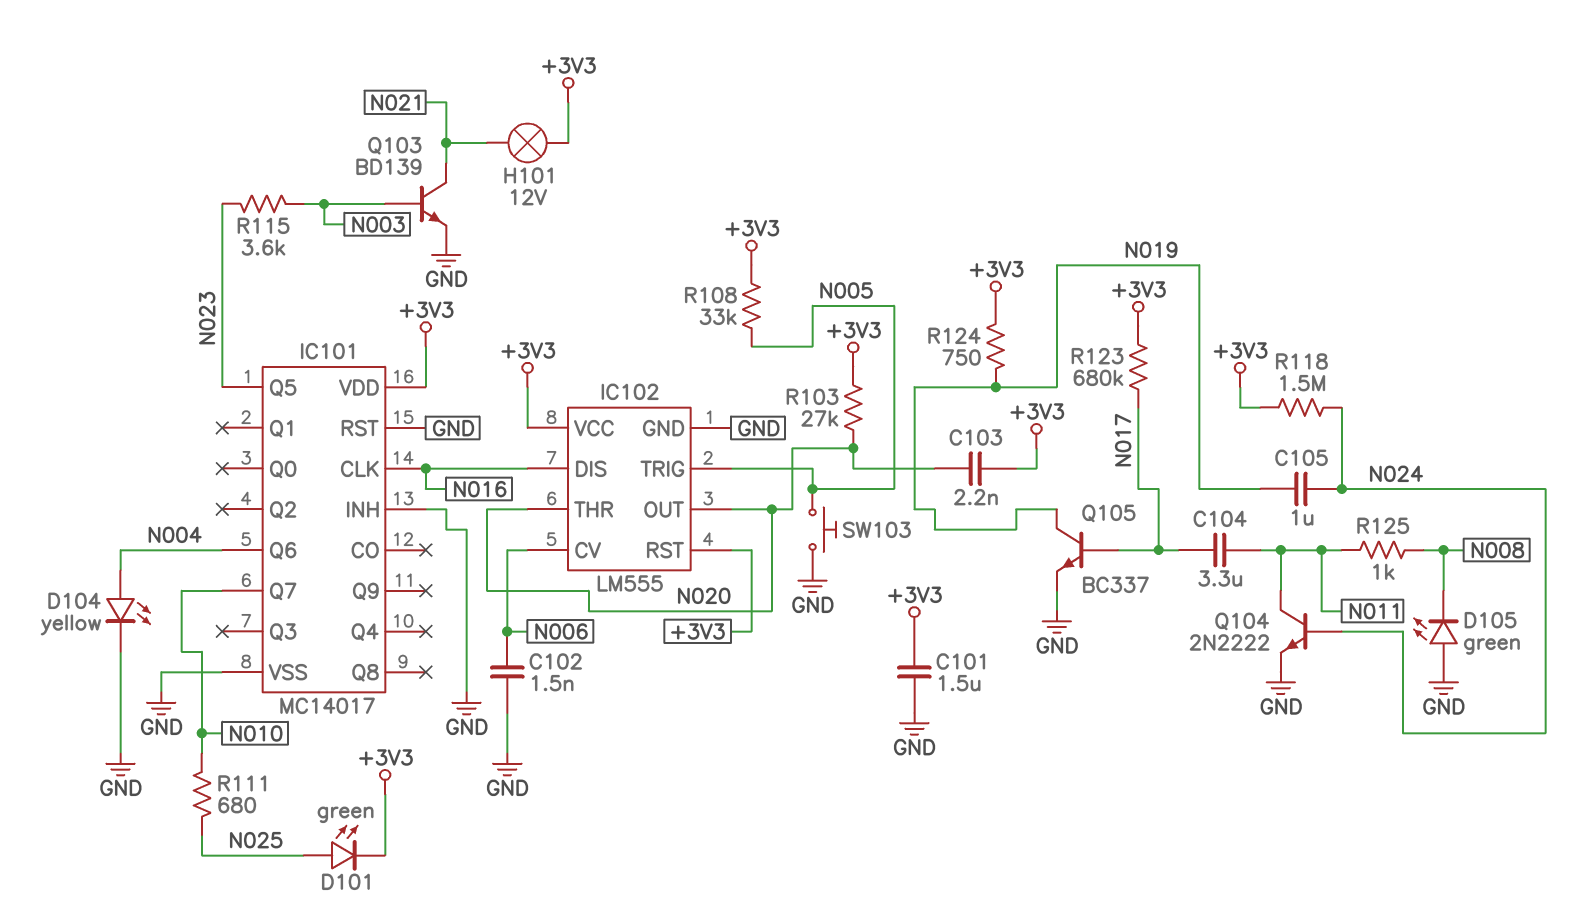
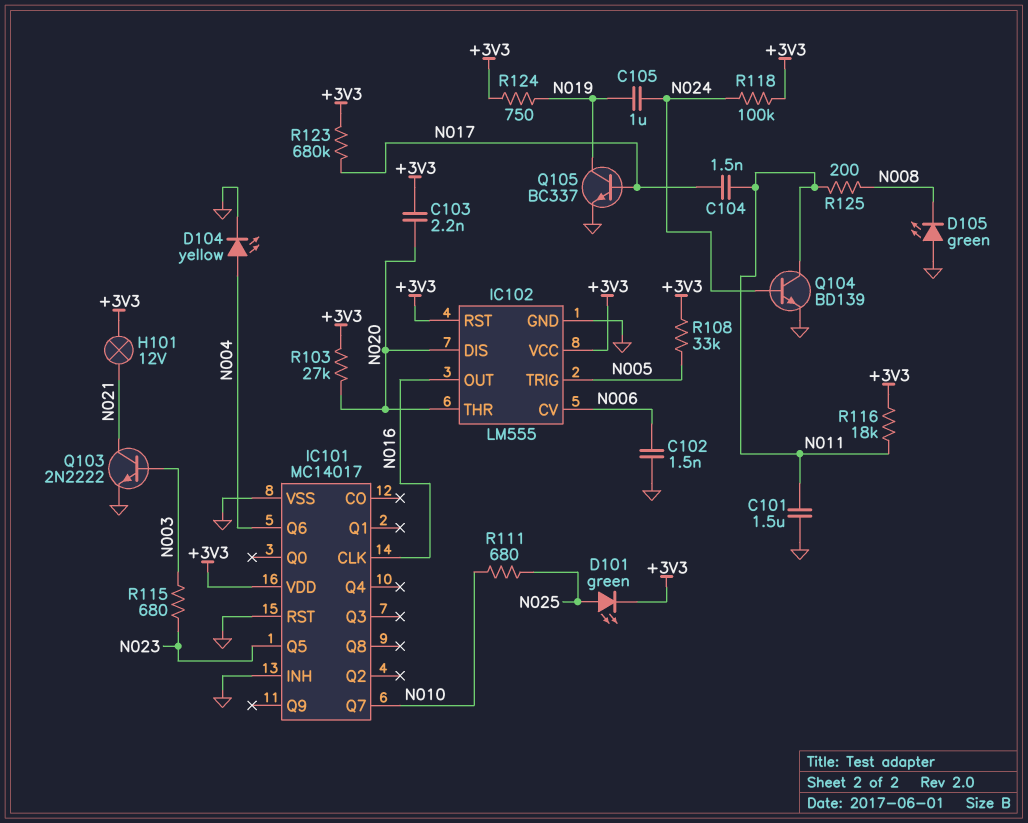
C101: 1.5uF (+3V3, GND) -> 1.5uF (GND, N011)
C104: 3.3uF (N011, N017) -> 1.5nF (N011, N017)
IC102 pin DIS: N016 -> N020
IC102 pin OUT: N020 -> N016
Q103: NPN BD139 (B N003, C N021, E GND) -> NPN 2N2222 (B N003, C N021, E GND)
Q104: NPN 2N2222 (B N024, C N011, E GND) -> NPN BD139 (B N024, C N011, E GND)
R115: 3.6k (N003, N023) -> 680 (N003, N023)
R116: none -> 18k (+3V3, N011)
R118: 1.5M (+3V3, N024) -> 100k (+3V3, N024)
R125: 1k (N008, N011) -> 200 (N008, N011)
SW103: button (GND, N005) -> none

